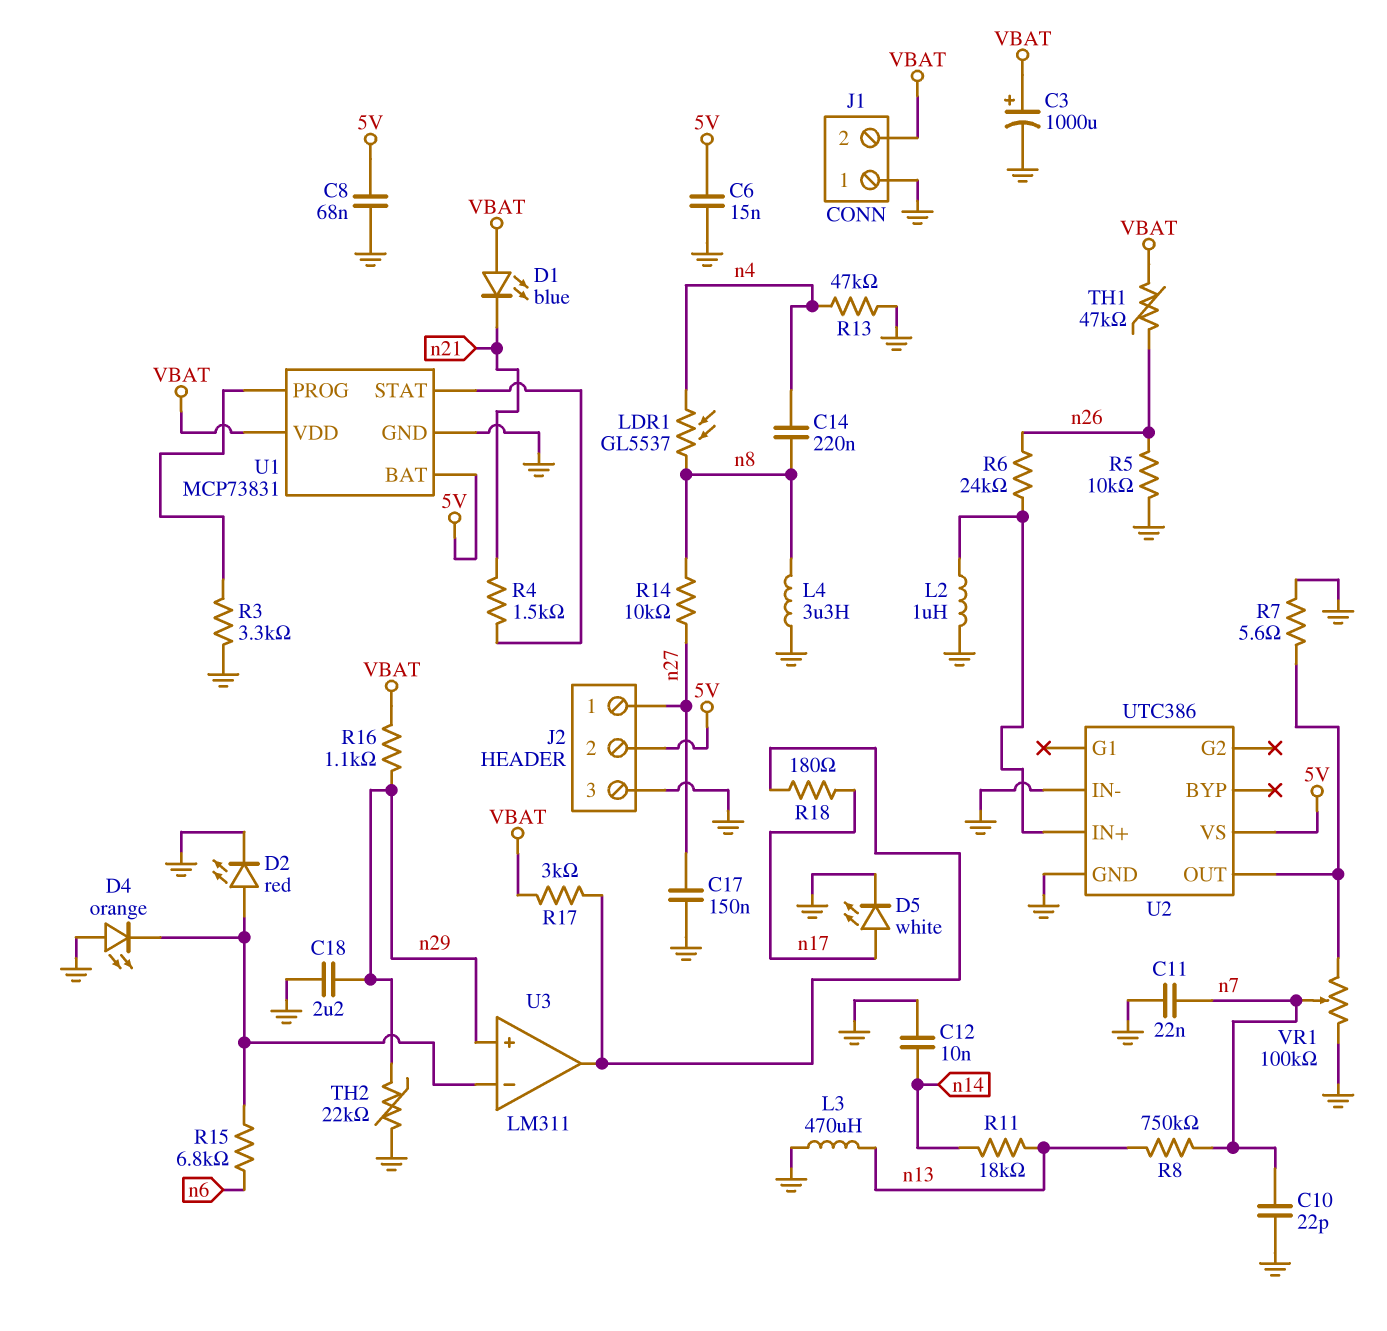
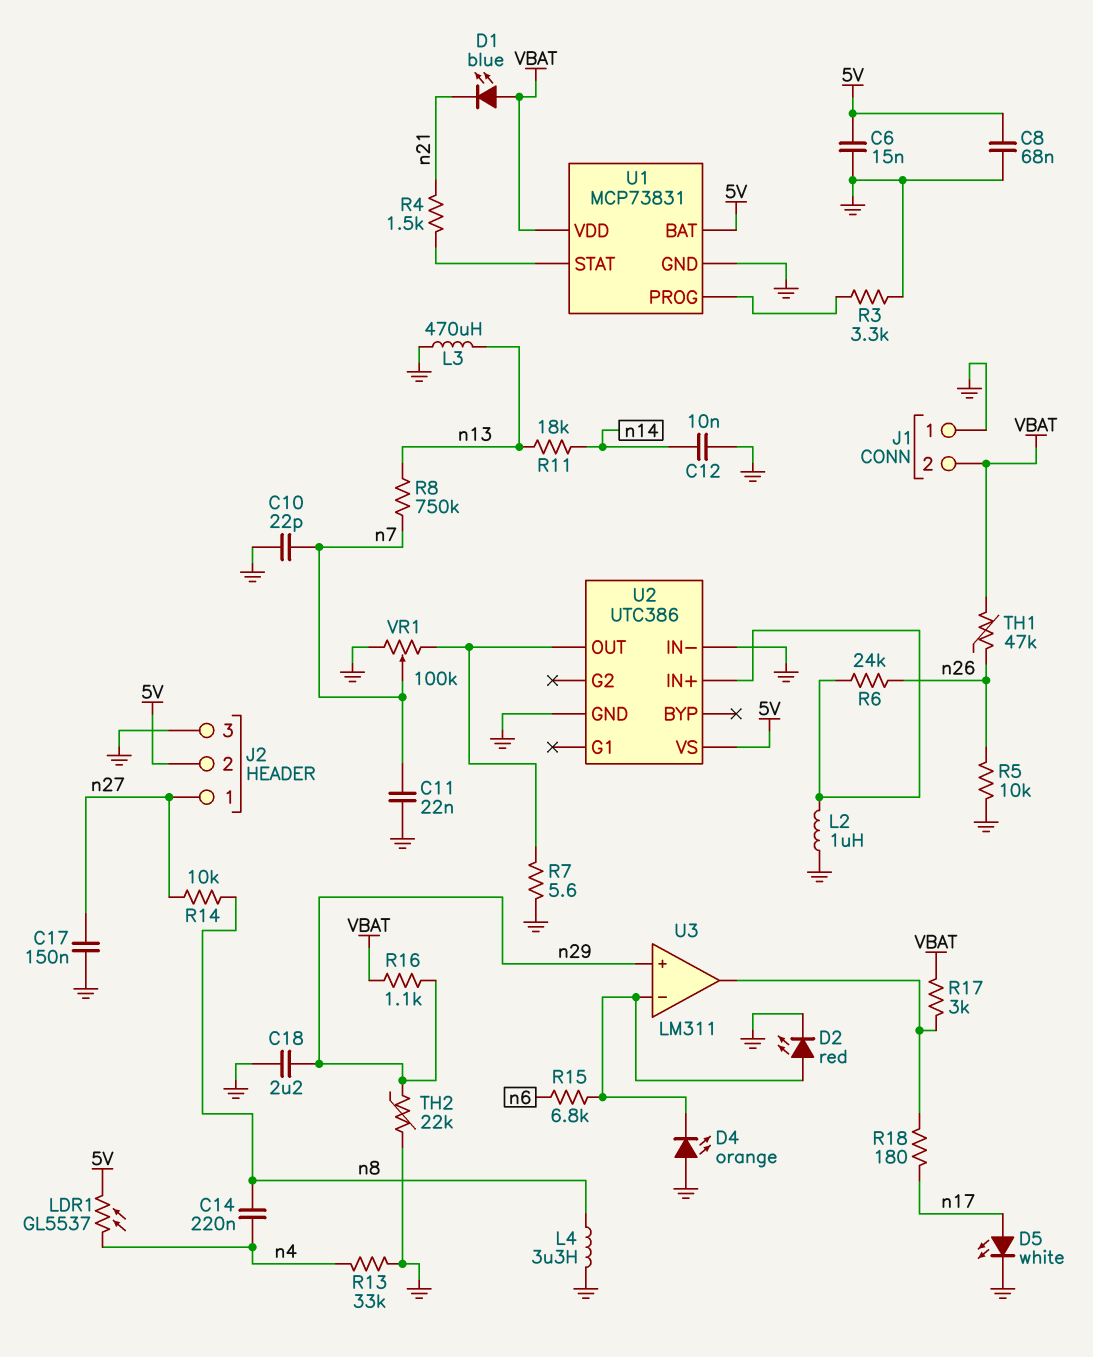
C3: 1000uF (plus VBAT, minus GND) -> none
LDR1: GL5537 (n4, n8) -> GL5537 (5V, n4)
R13: 47k (GND, n4) -> 33k (GND, n4)

